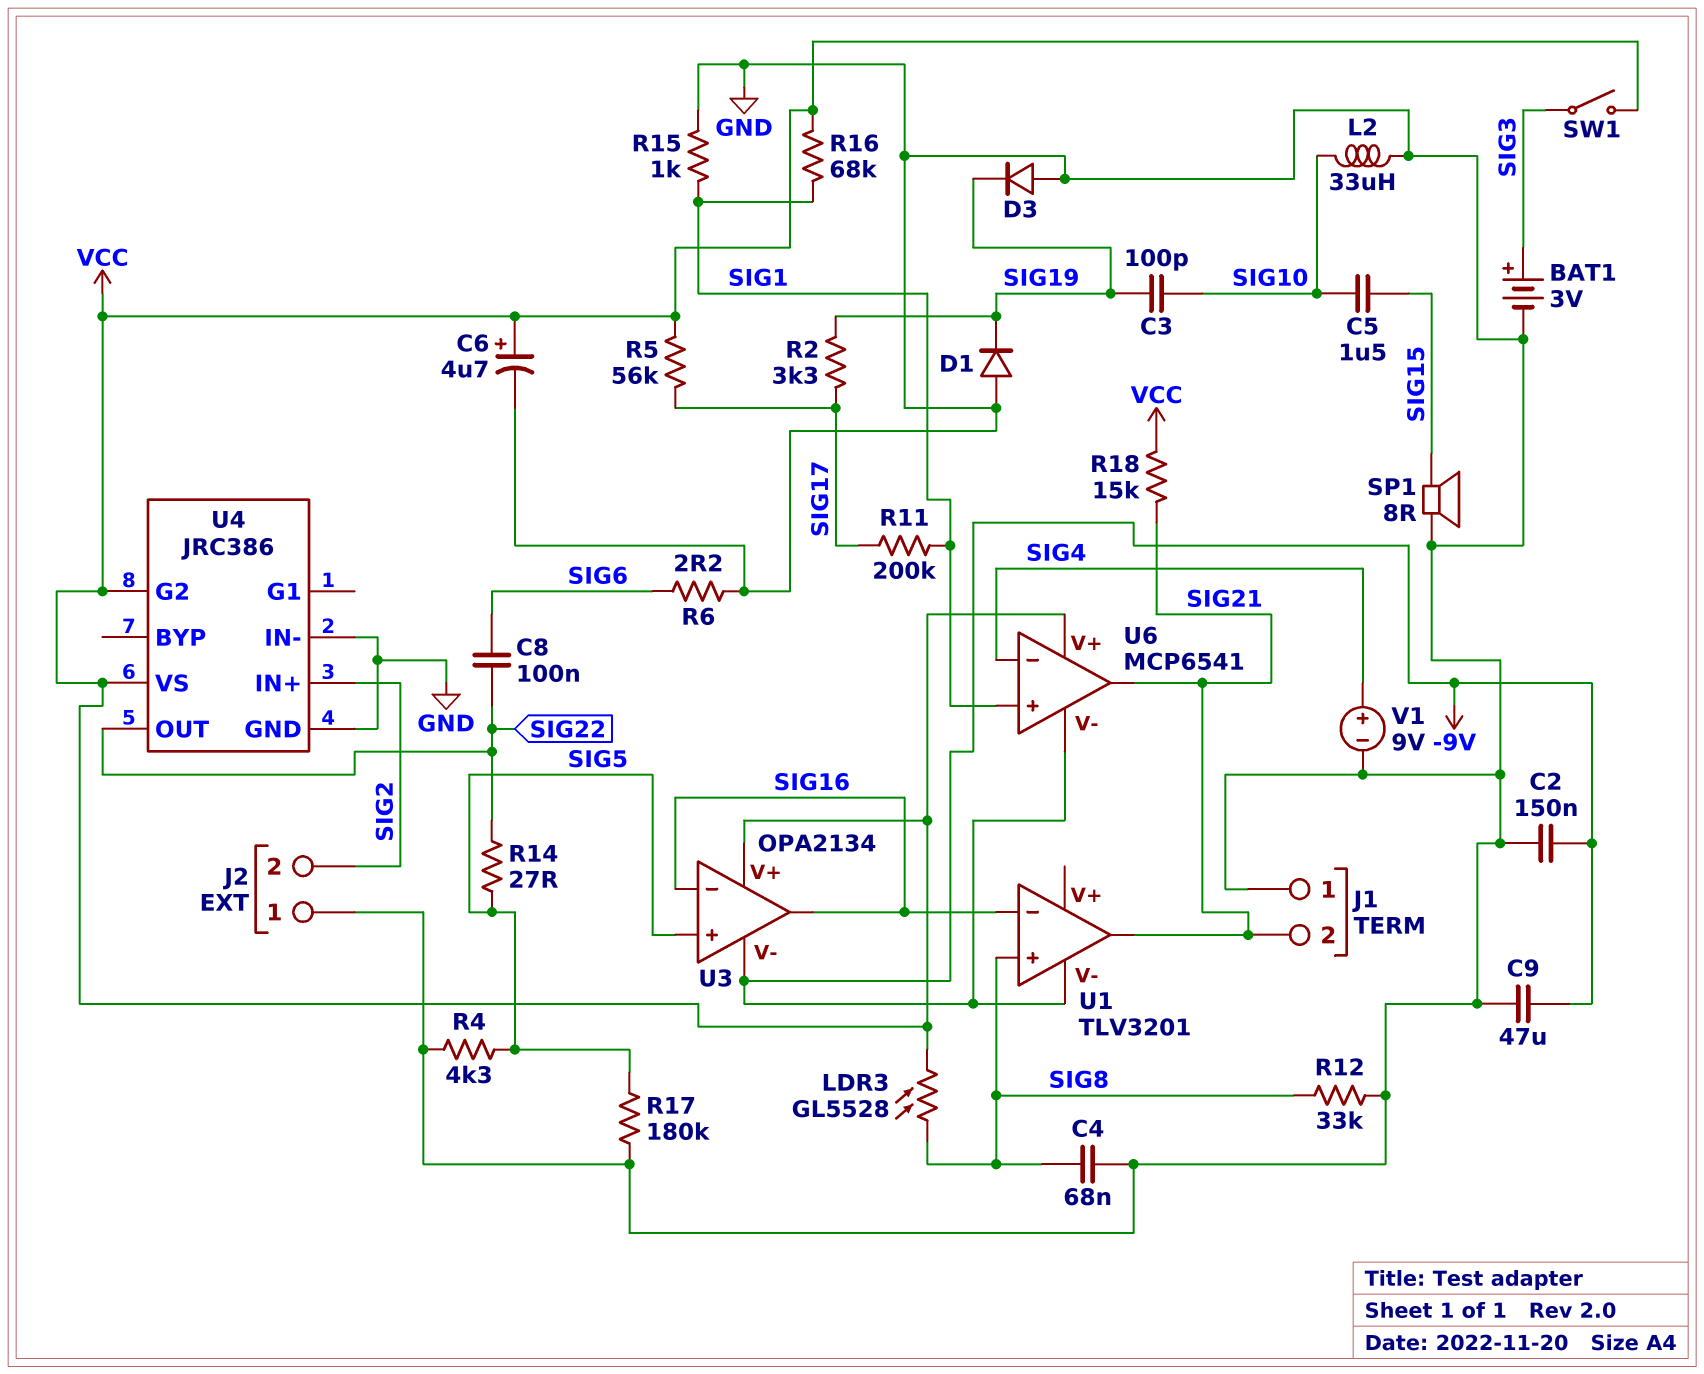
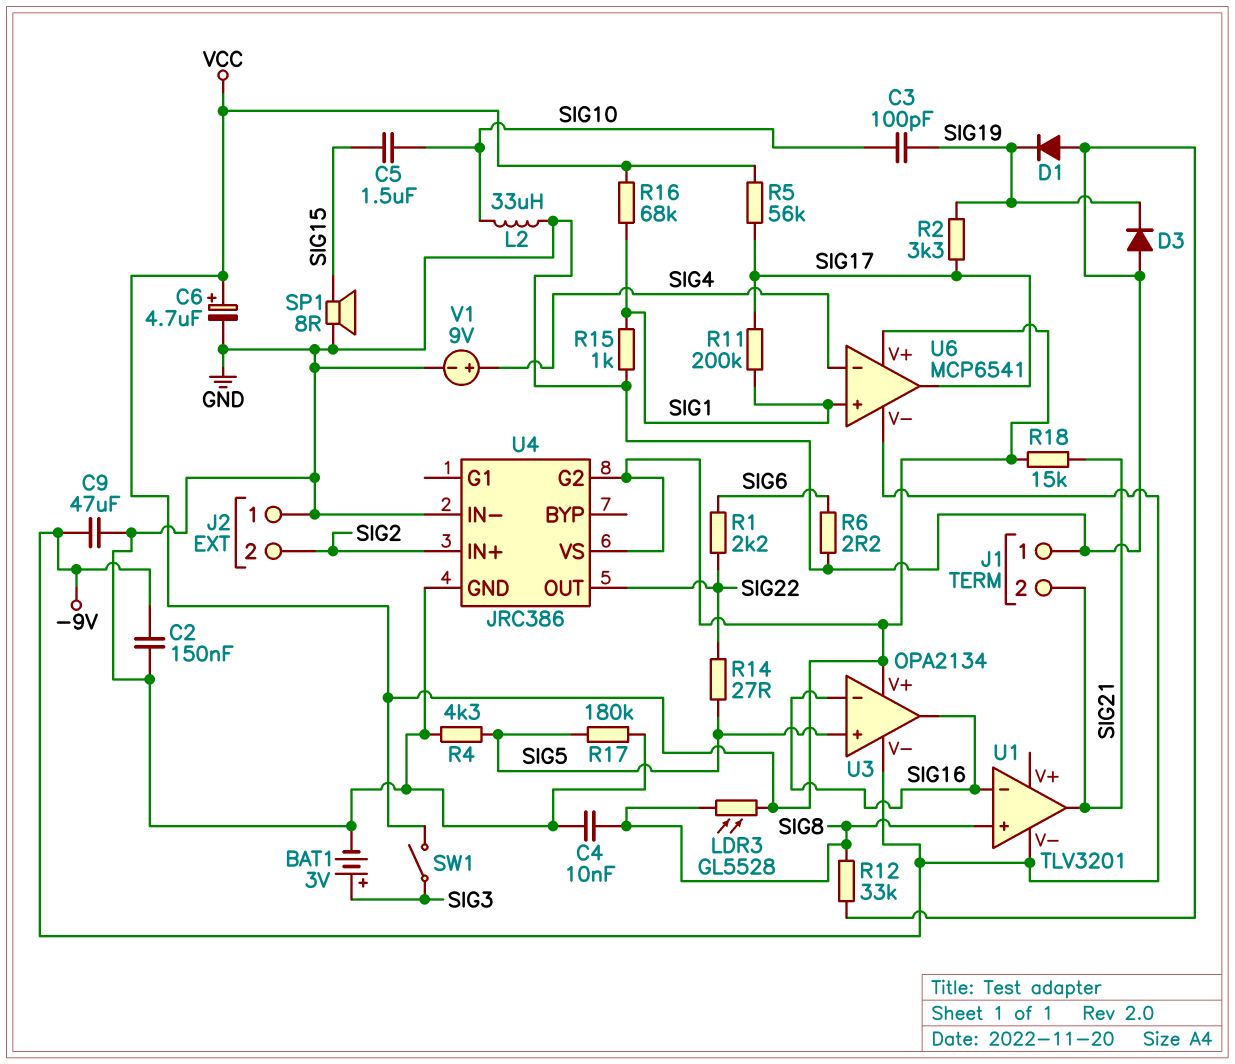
C4: 68nF (GND, SIG8) -> 10nF (GND, SIG8)
C8: 100nF (SIG6, SIG22) -> none
R1: none -> 2.2k (SIG6, SIG22)
U6 pin out: SIG21 -> SIG17

